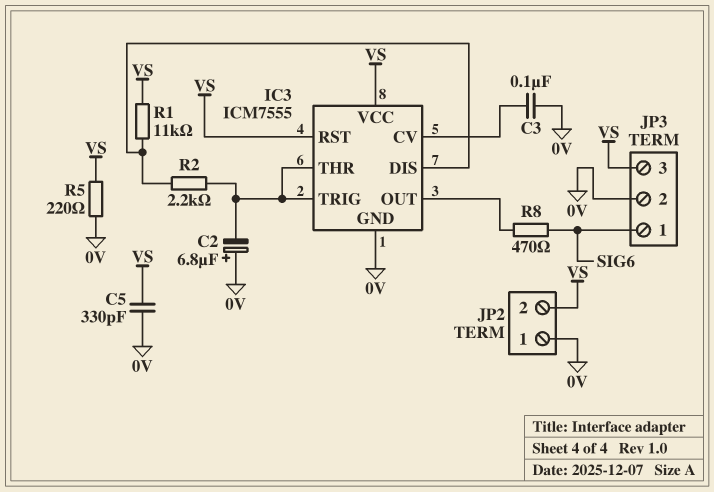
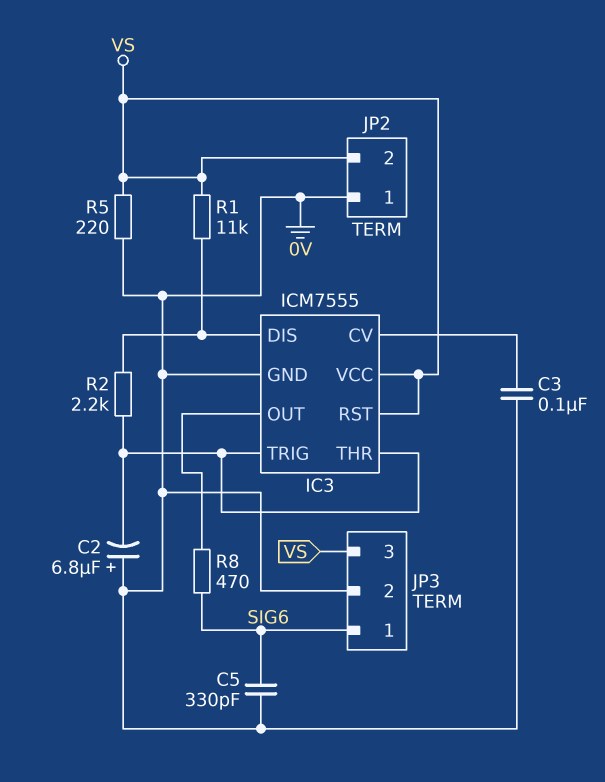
C5: 330pF (0V, VS) -> 330pF (0V, SIG6)

